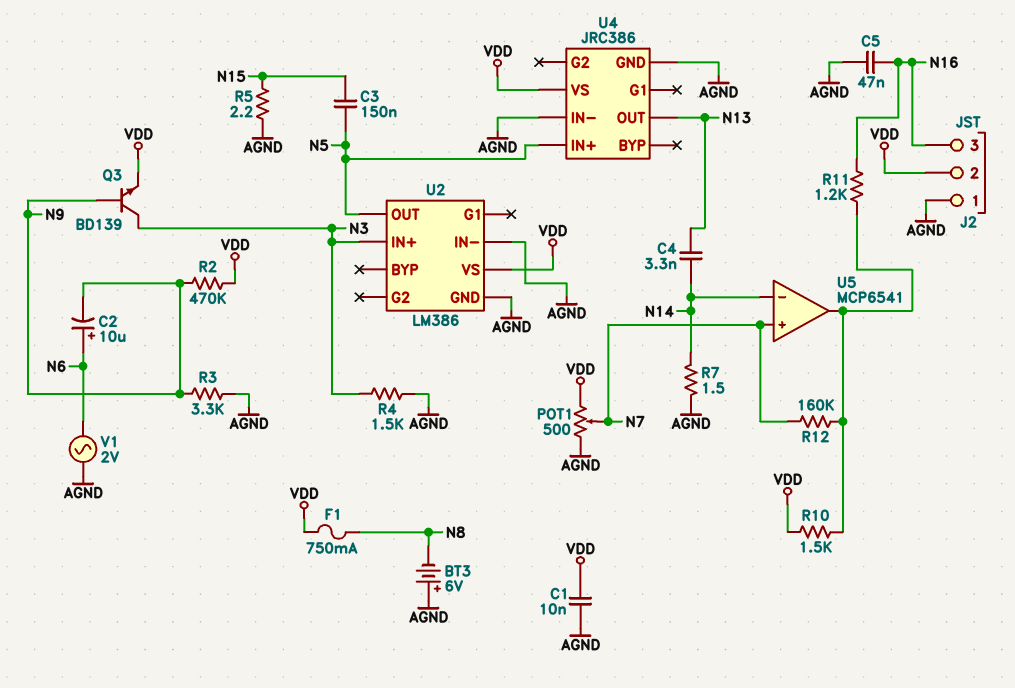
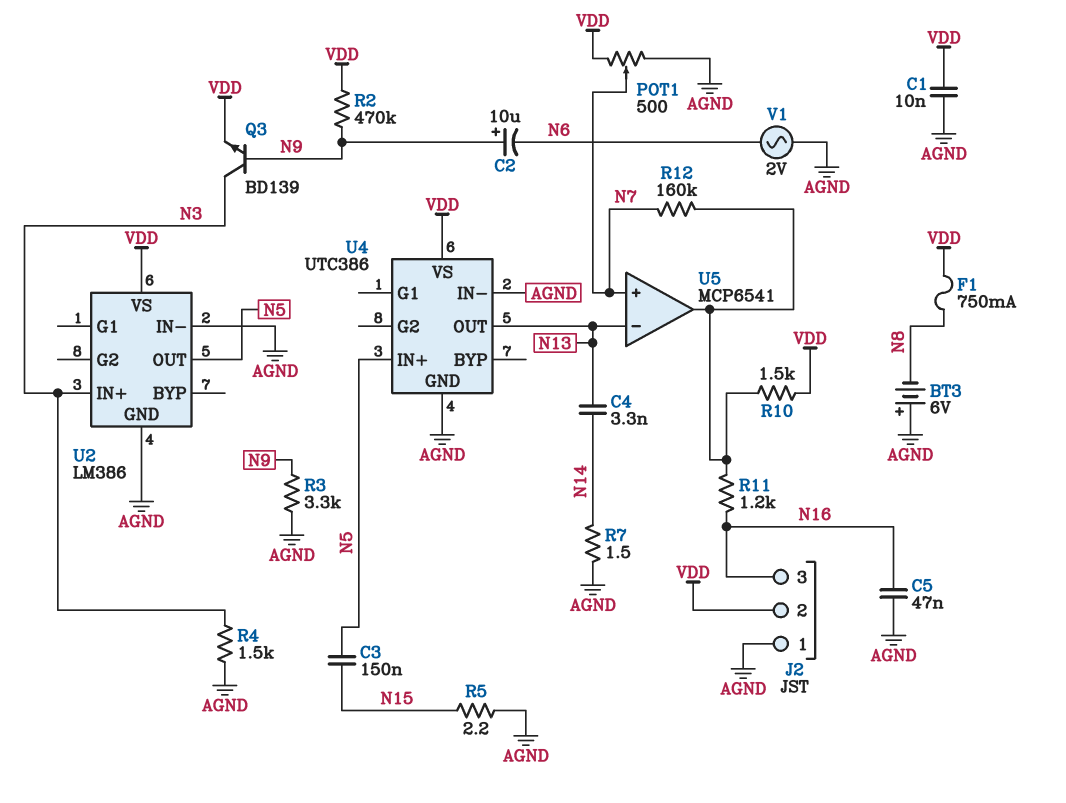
C2: 10uF (plus N6, minus N9) -> 10uF (plus N9, minus N6)
U4: JRC386 -> UTC386
U5 pin in-: N14 -> N13

